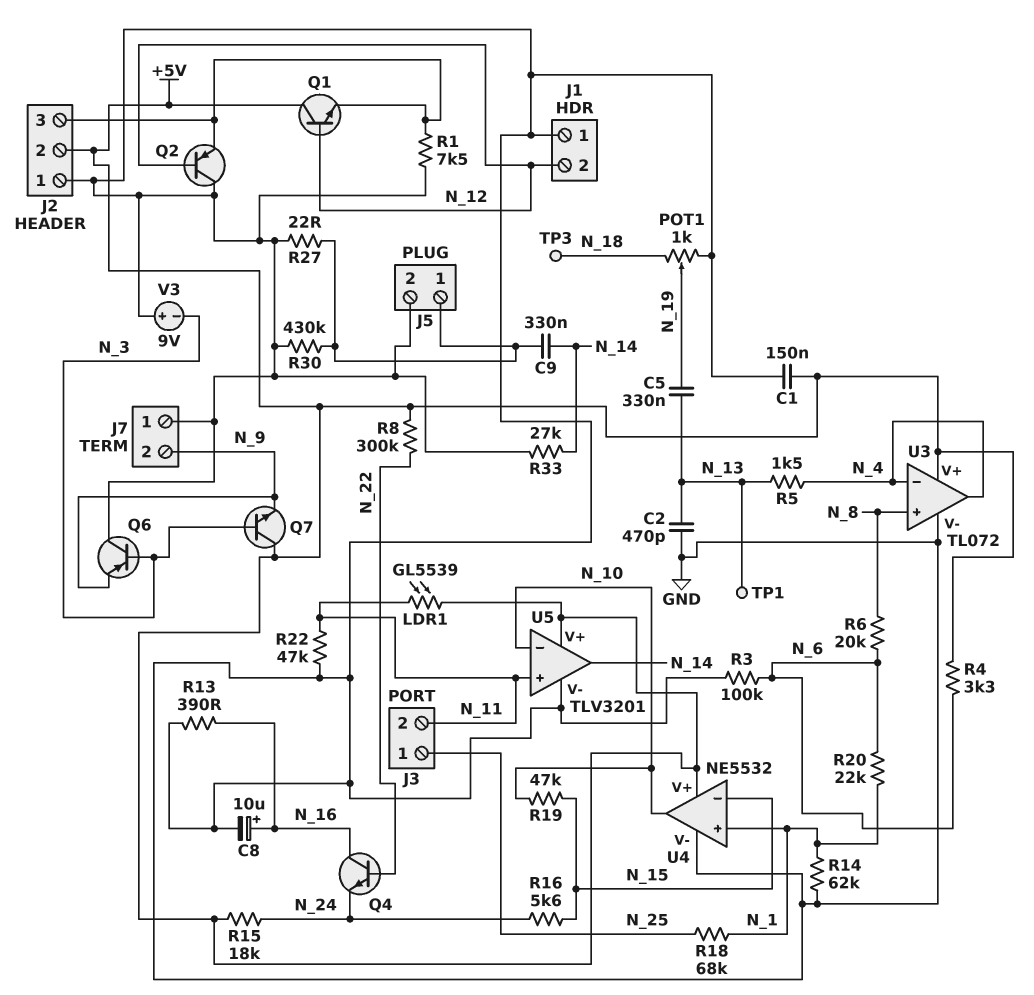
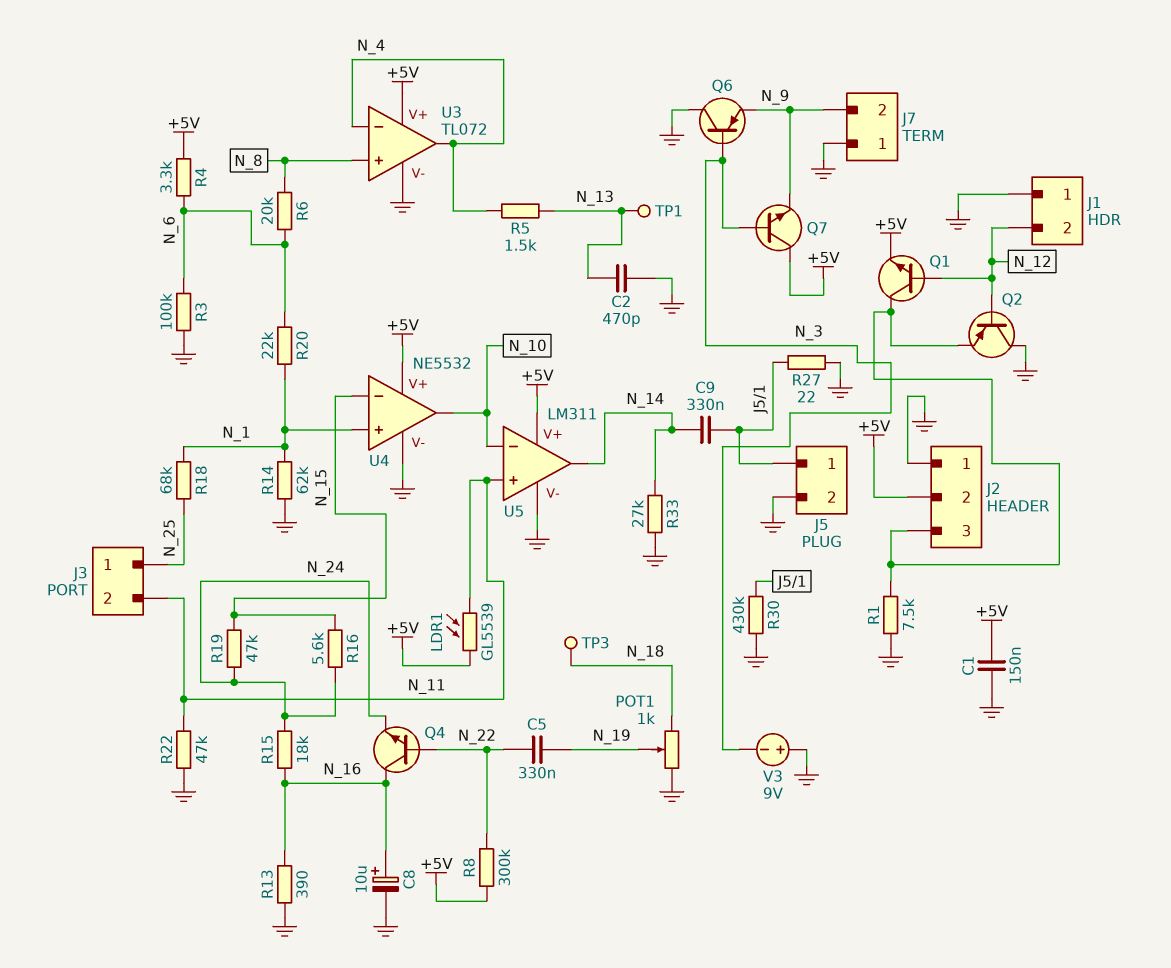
C5: 330nF (N_13, N_19) -> 330nF (N_19, N_22)
Q1: NPN (B N_12, C +5V, E J2/3) -> NPN (B N_12, C J2/3, E +5V)
R15: 18k (+5V, N_24) -> 18k (N_16, N_24)
R19: 47k (N_10, N_15) -> 47k (N_15, N_24)
U5: TLV3201 -> LM311

